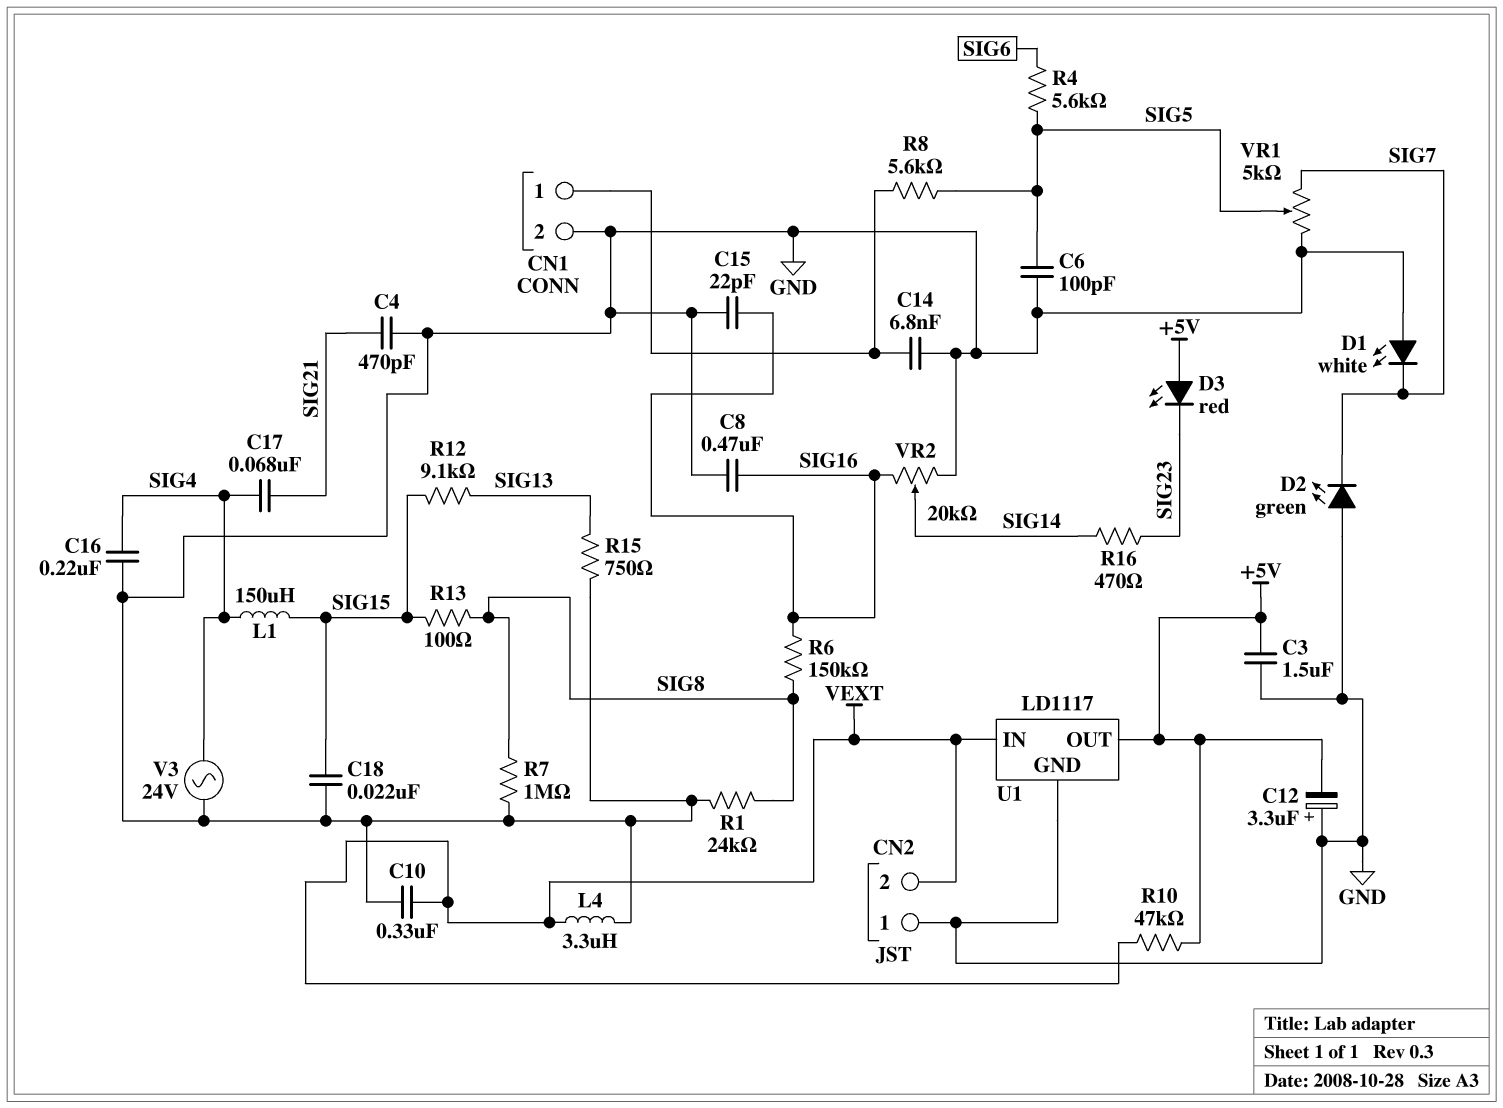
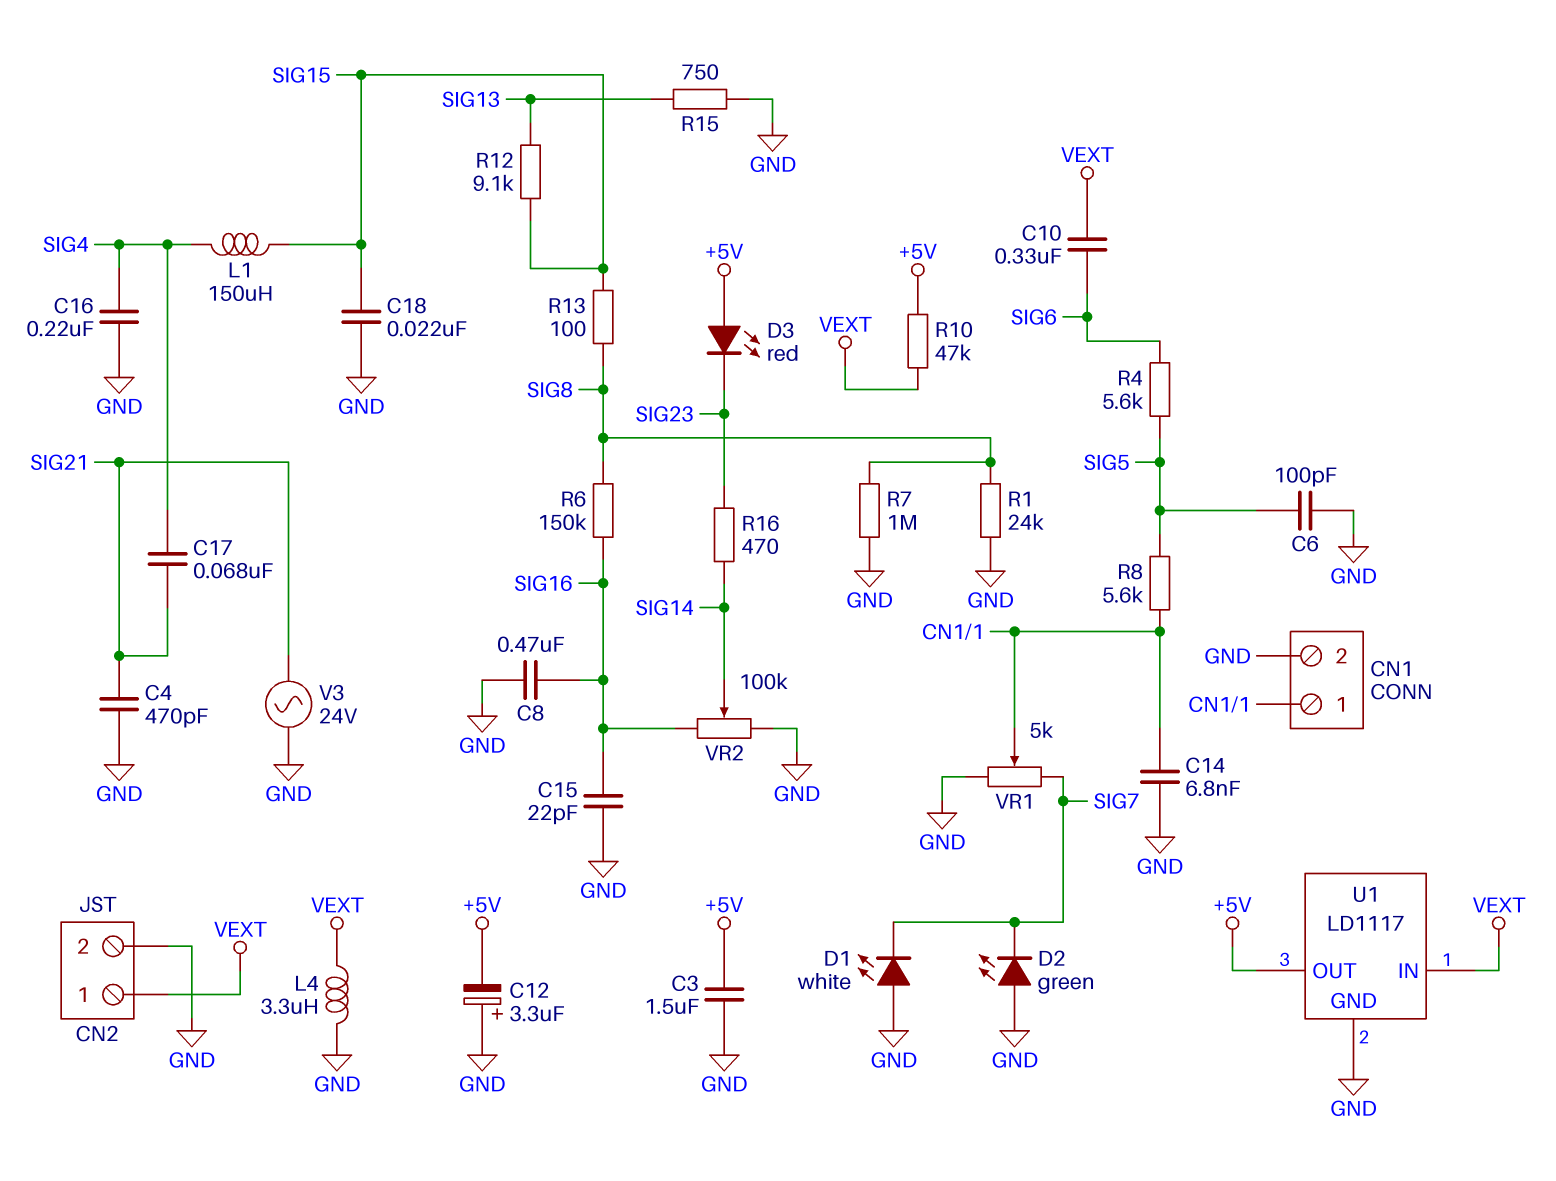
C10: 330nF (GND, VEXT) -> 330nF (SIG6, VEXT)
CN2 pin 1: GND -> VEXT
CN2 pin 2: VEXT -> GND
V3: AC 24V (GND, SIG4) -> AC 24V (GND, SIG21)
VR1: 5k (GND, SIG7, wiper SIG5) -> 5k (GND, SIG7, wiper CN1/1)
VR2: 20k (GND, SIG16, wiper SIG14) -> 100k (GND, SIG16, wiper SIG14)

